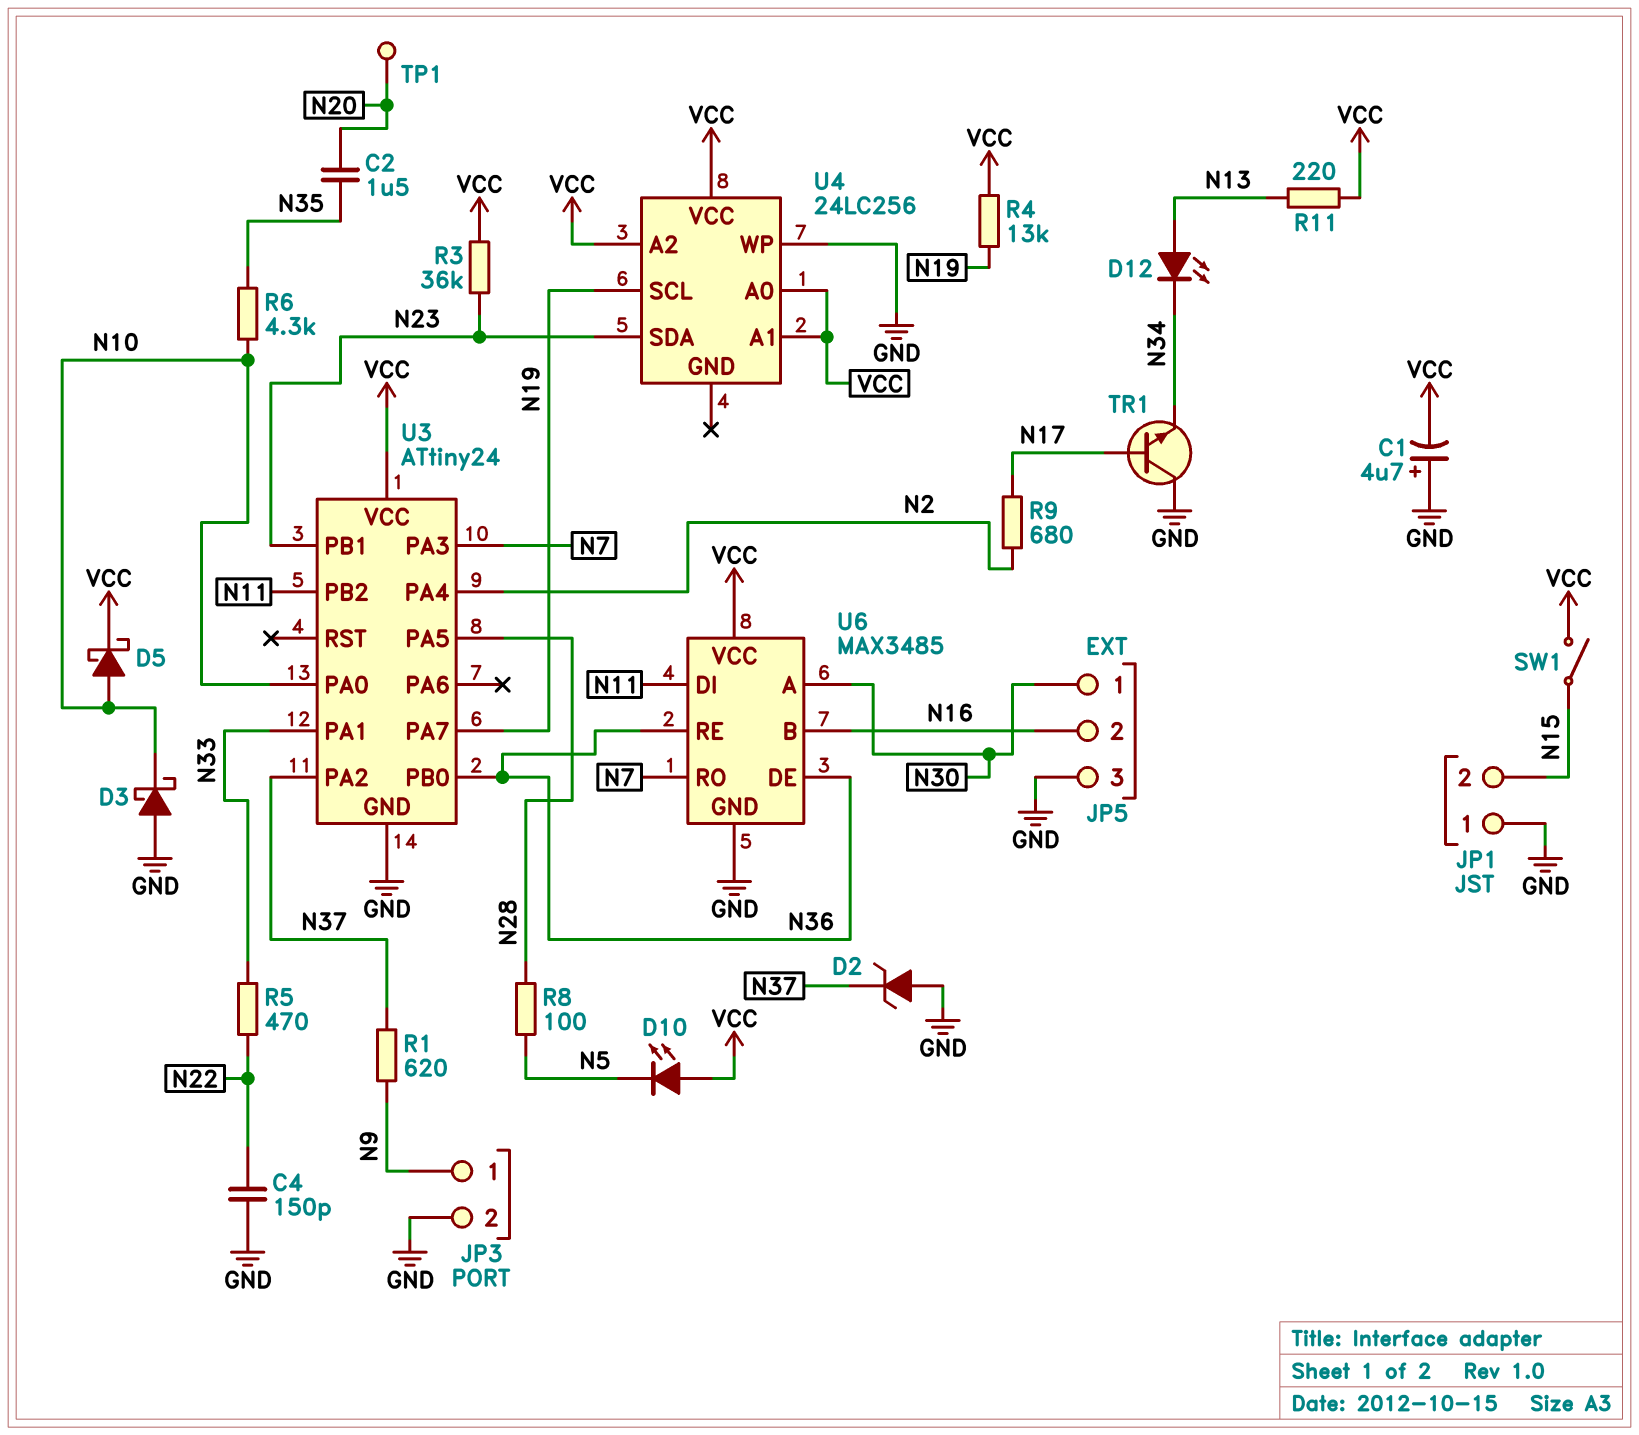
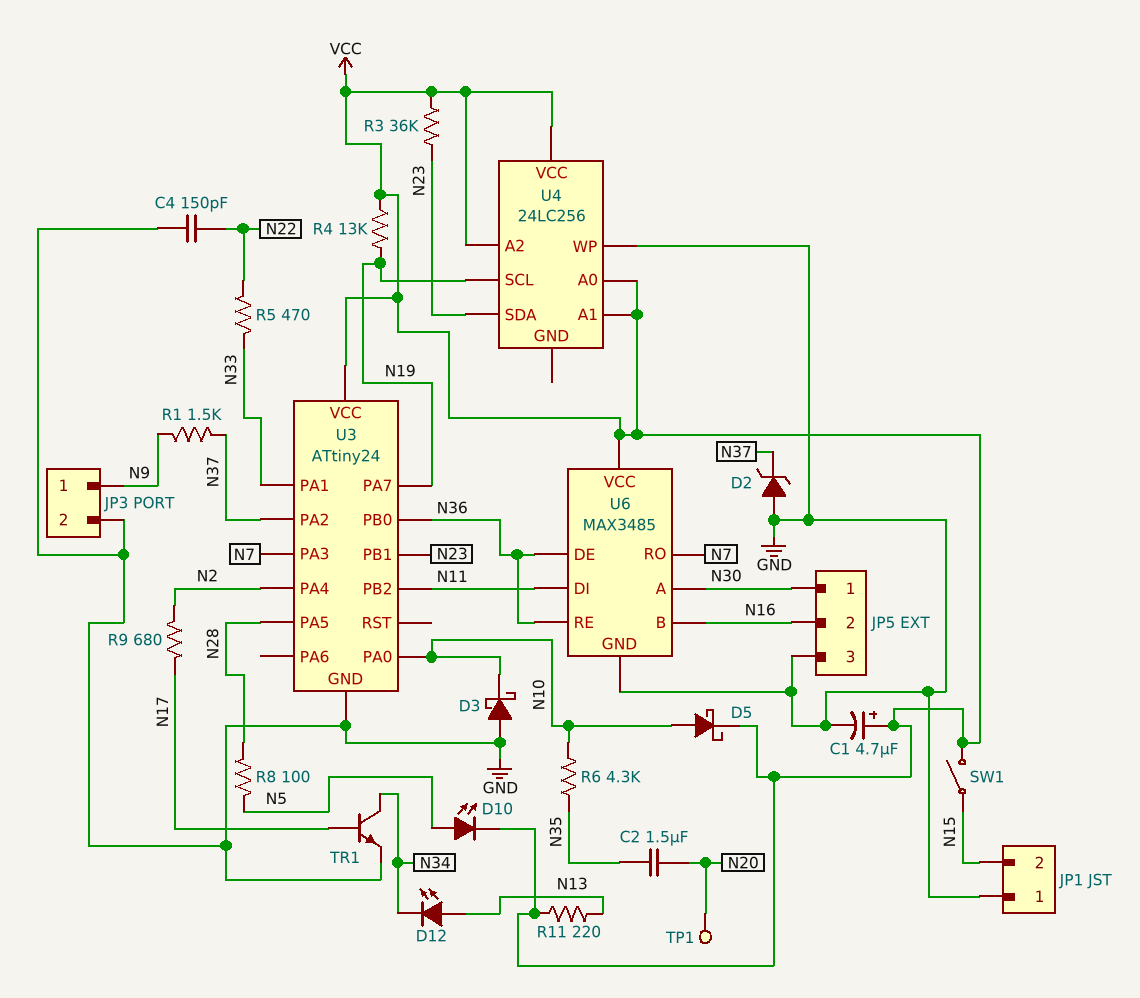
C1: 4.7uF (plus GND, minus VCC) -> 4.7uF (plus VCC, minus GND)
D10: LED (A VCC, K N5) -> LED (A N5, K VCC)
R1: 620 (N9, N37) -> 1.5k (N9, N37)
TR1: NPN (B N17, C GND, E N34) -> NPN (B N17, C N34, E GND)

